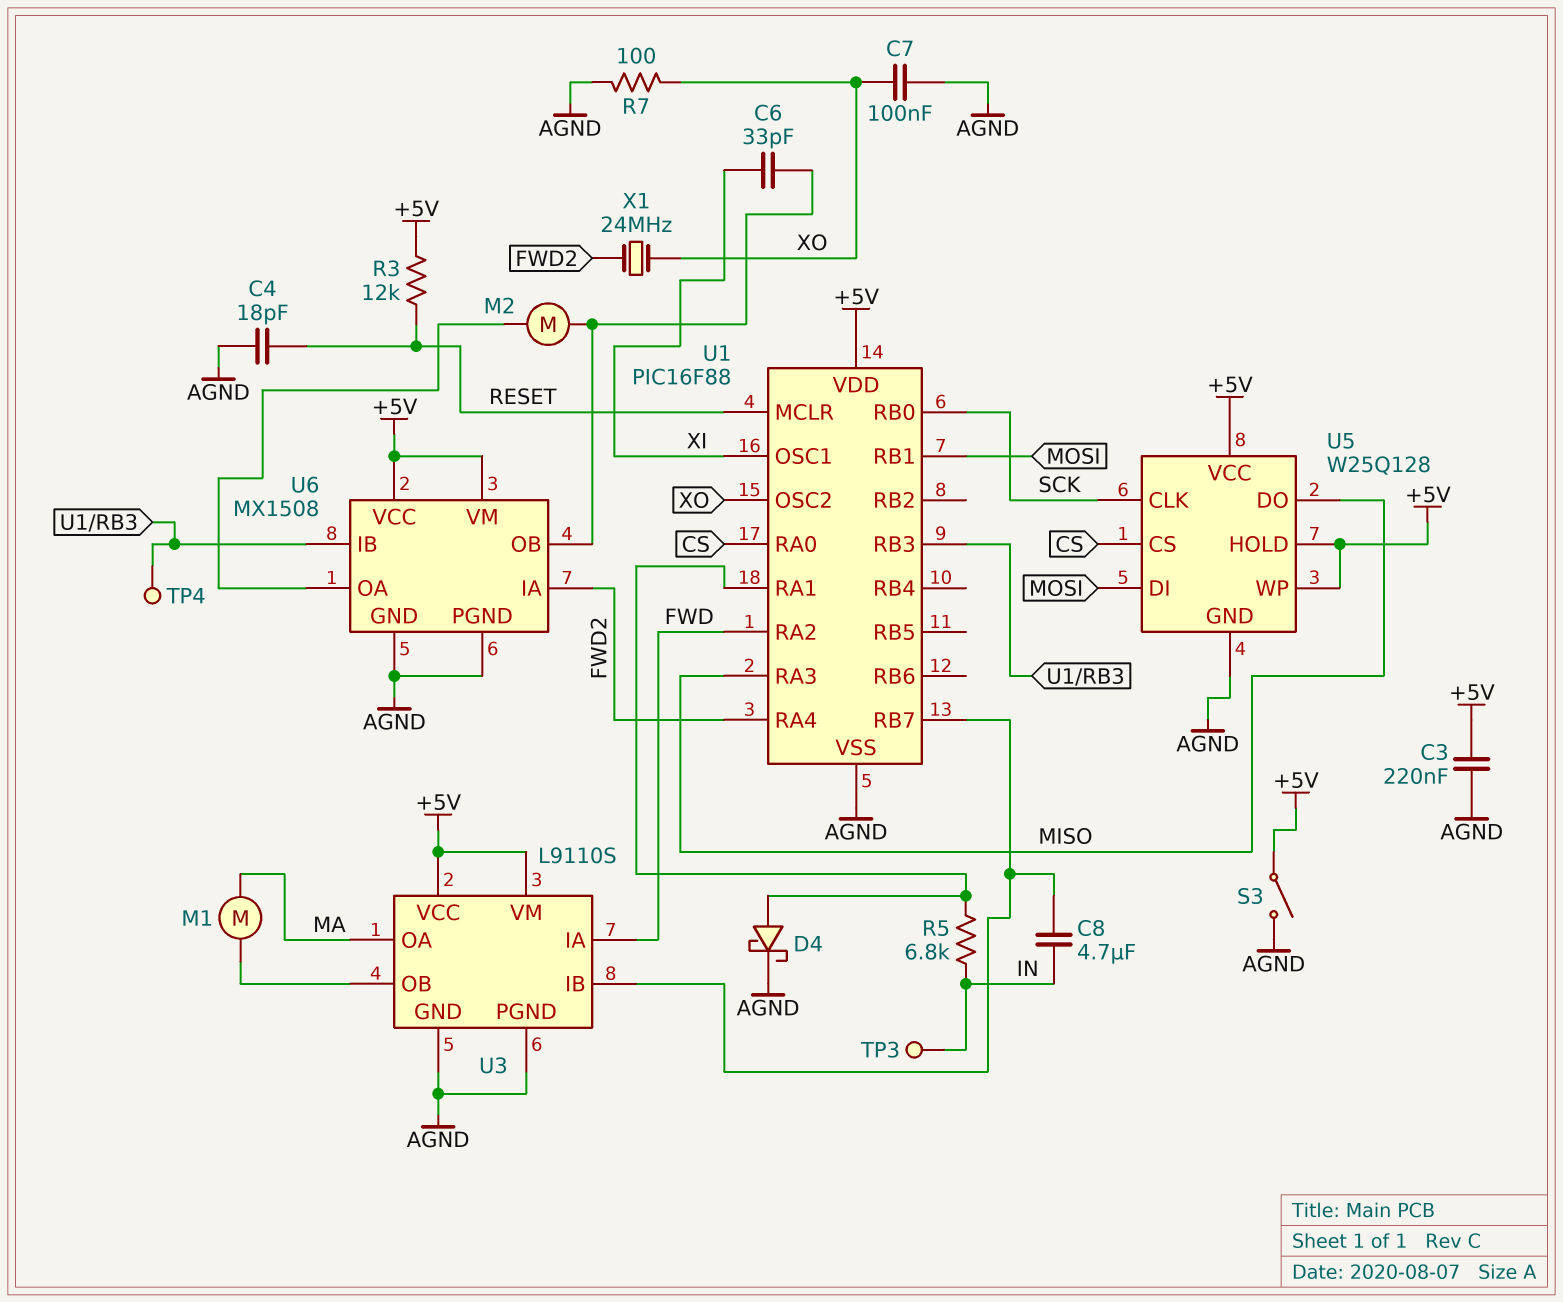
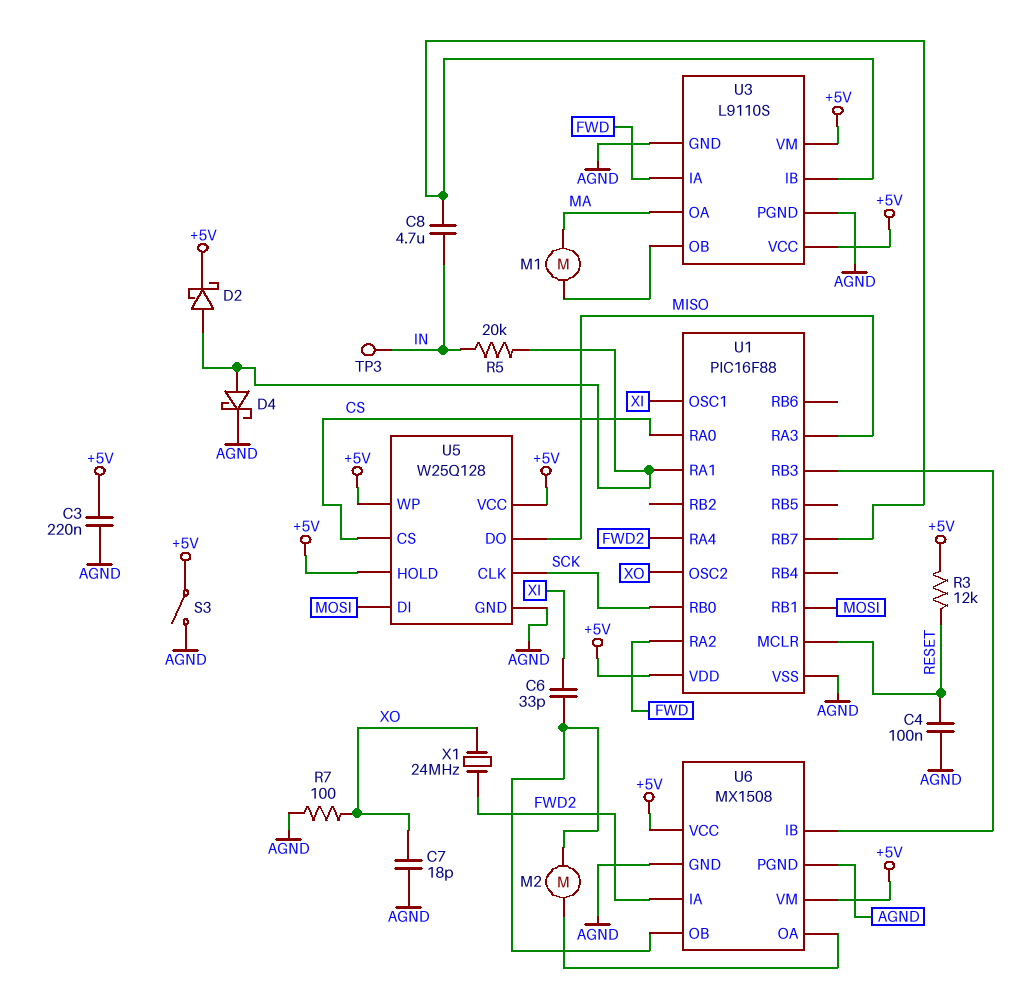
C4: 18pF (AGND, RESET) -> 100nF (AGND, RESET)
C7: 100nF (AGND, XO) -> 18pF (AGND, XO)
D2: none -> schottky (A U1/RA1, K +5V)
R5: 6.8k (IN, U1/RA1) -> 20k (IN, U1/RA1)
TP4: test point (U1/RB3) -> none

